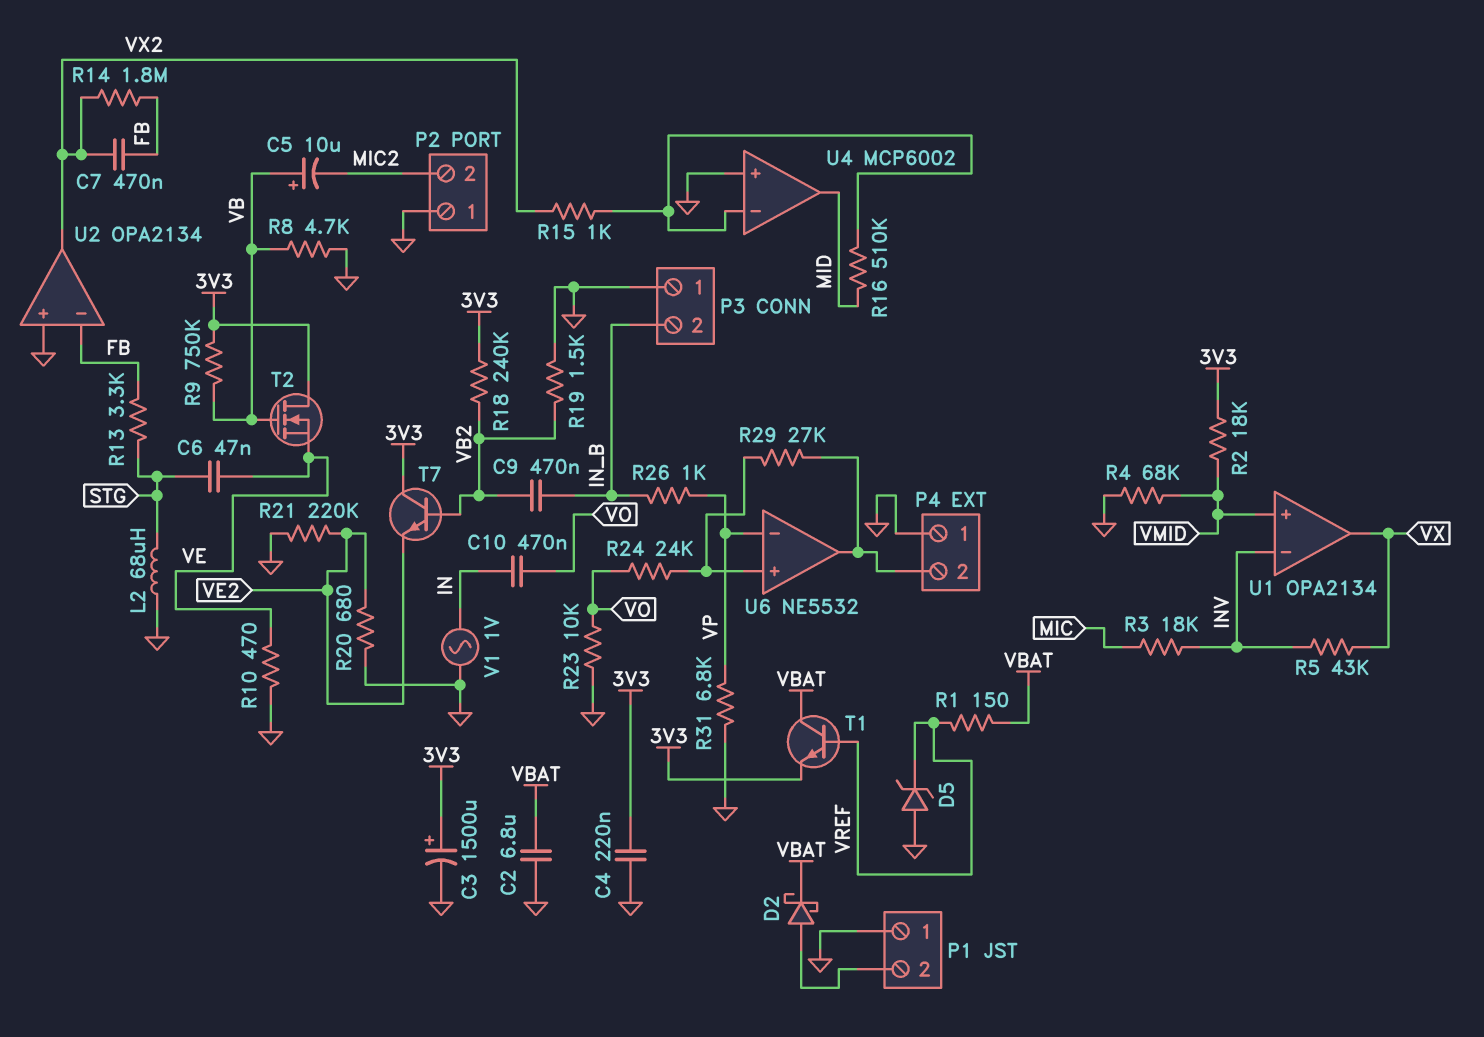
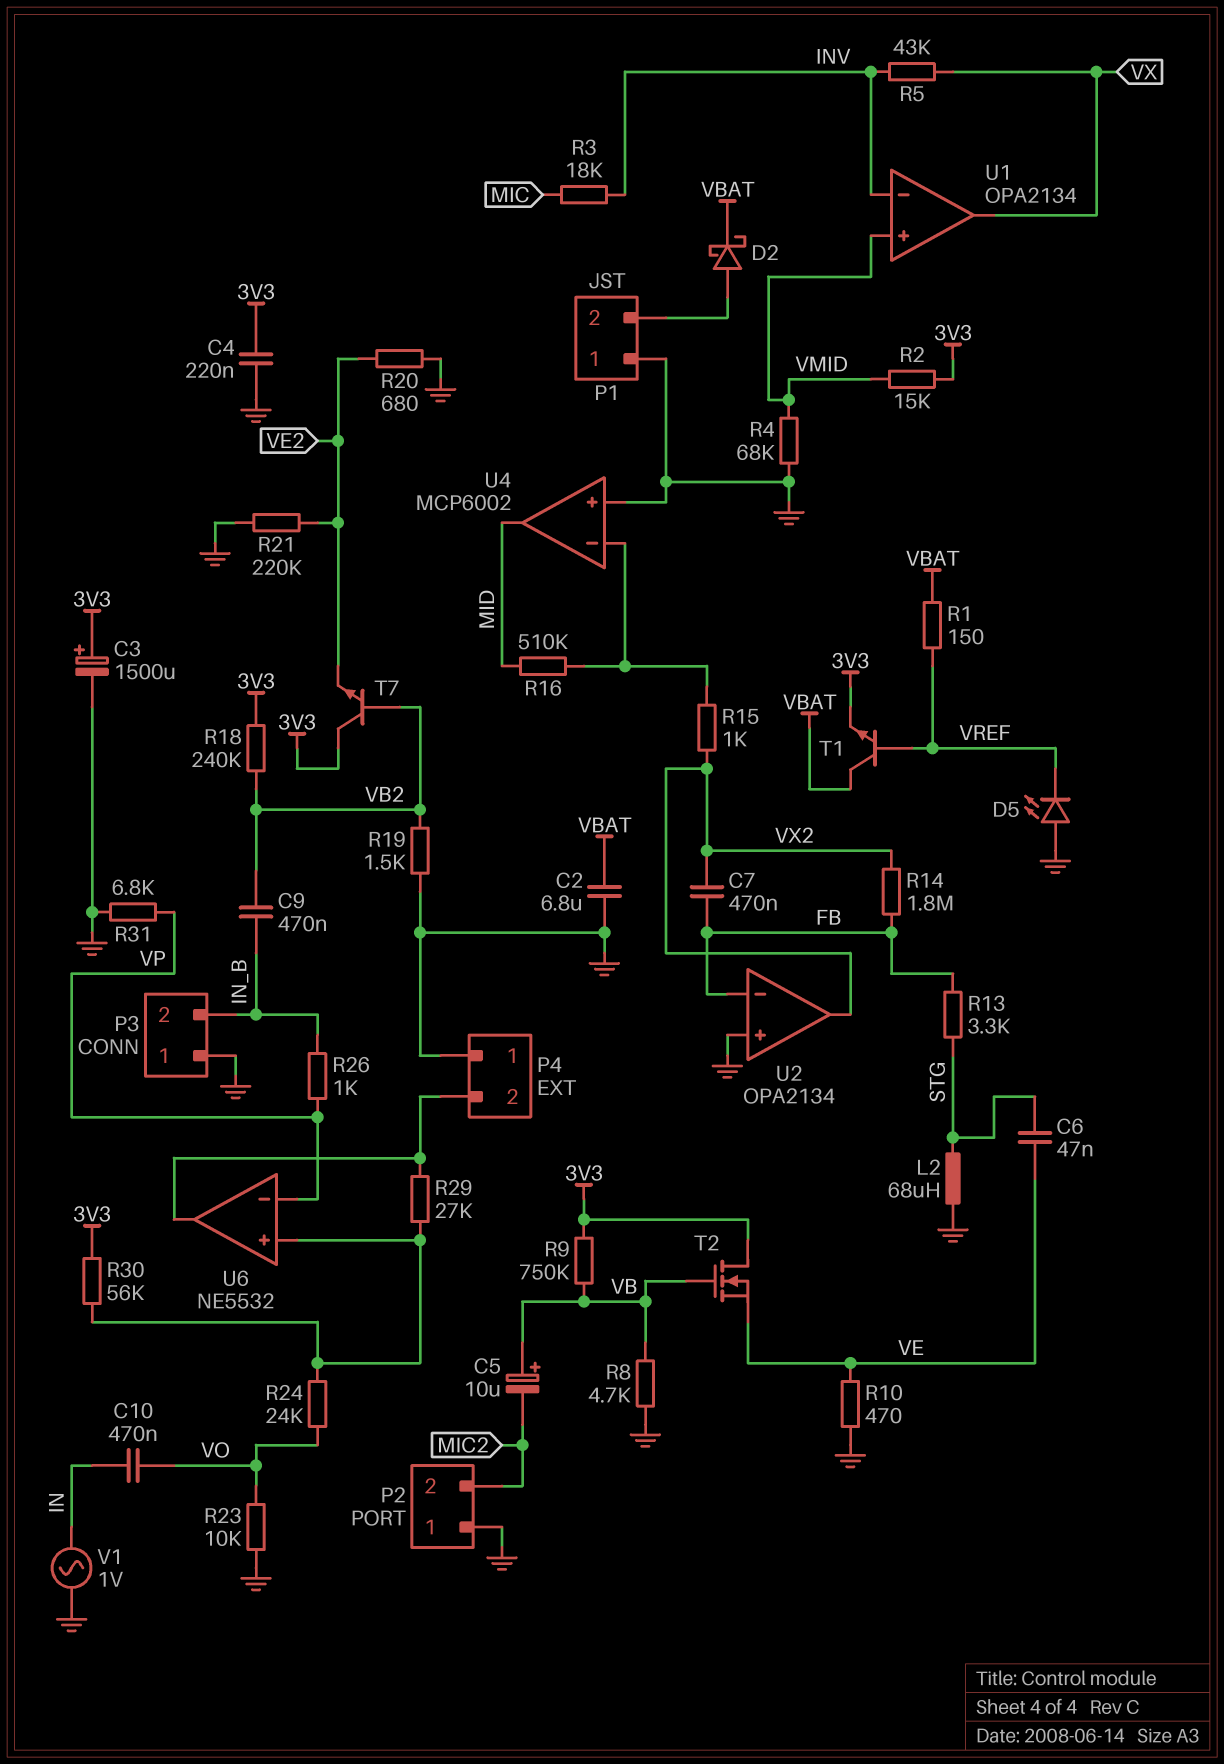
D5: zener (A GND, K VREF) -> LED (A GND, K VREF)
R2: 18k (3V3, VMID) -> 15k (3V3, VMID)
R30: none -> 56k (3V3, U6/in+)

